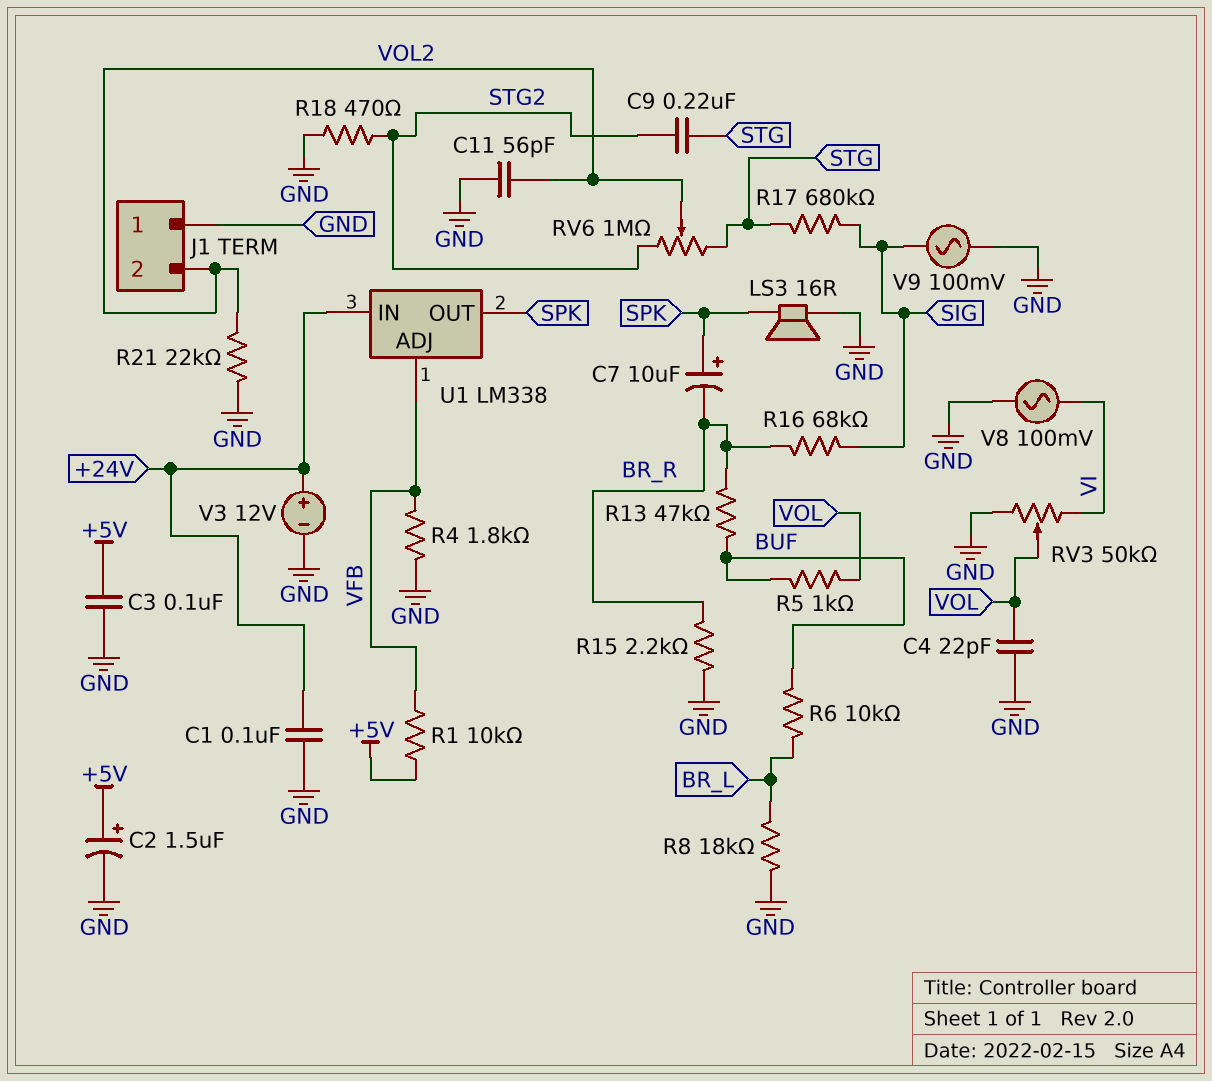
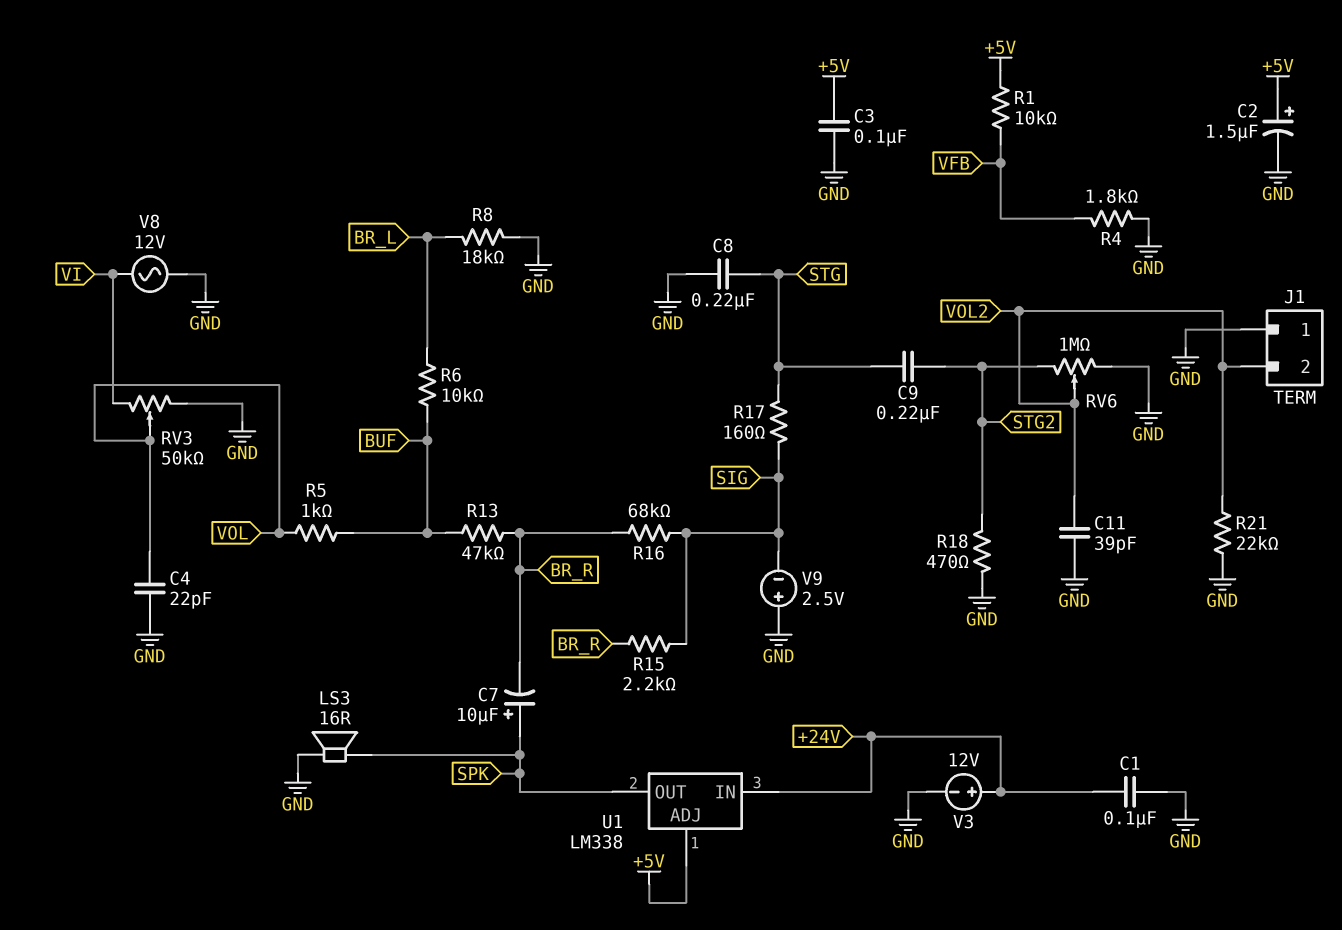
C8: none -> 220nF (GND, STG)
C11: 56pF (GND, VOL2) -> 39pF (GND, VOL2)
R15: 2.2k (BR_R, GND) -> 2.2k (BR_R, SIG)
R17: 680k (SIG, STG) -> 160 (SIG, STG)
RV6: 1M (STG, STG2, wiper VOL2) -> 1M (GND, STG2, wiper VOL2)
U1 pin ADJ: VFB -> +5V
V8: AC 100mV (GND, VI) -> AC 12V (GND, VI)
V9: AC 100mV (GND, SIG) -> 2.5V (plus GND, minus SIG)

